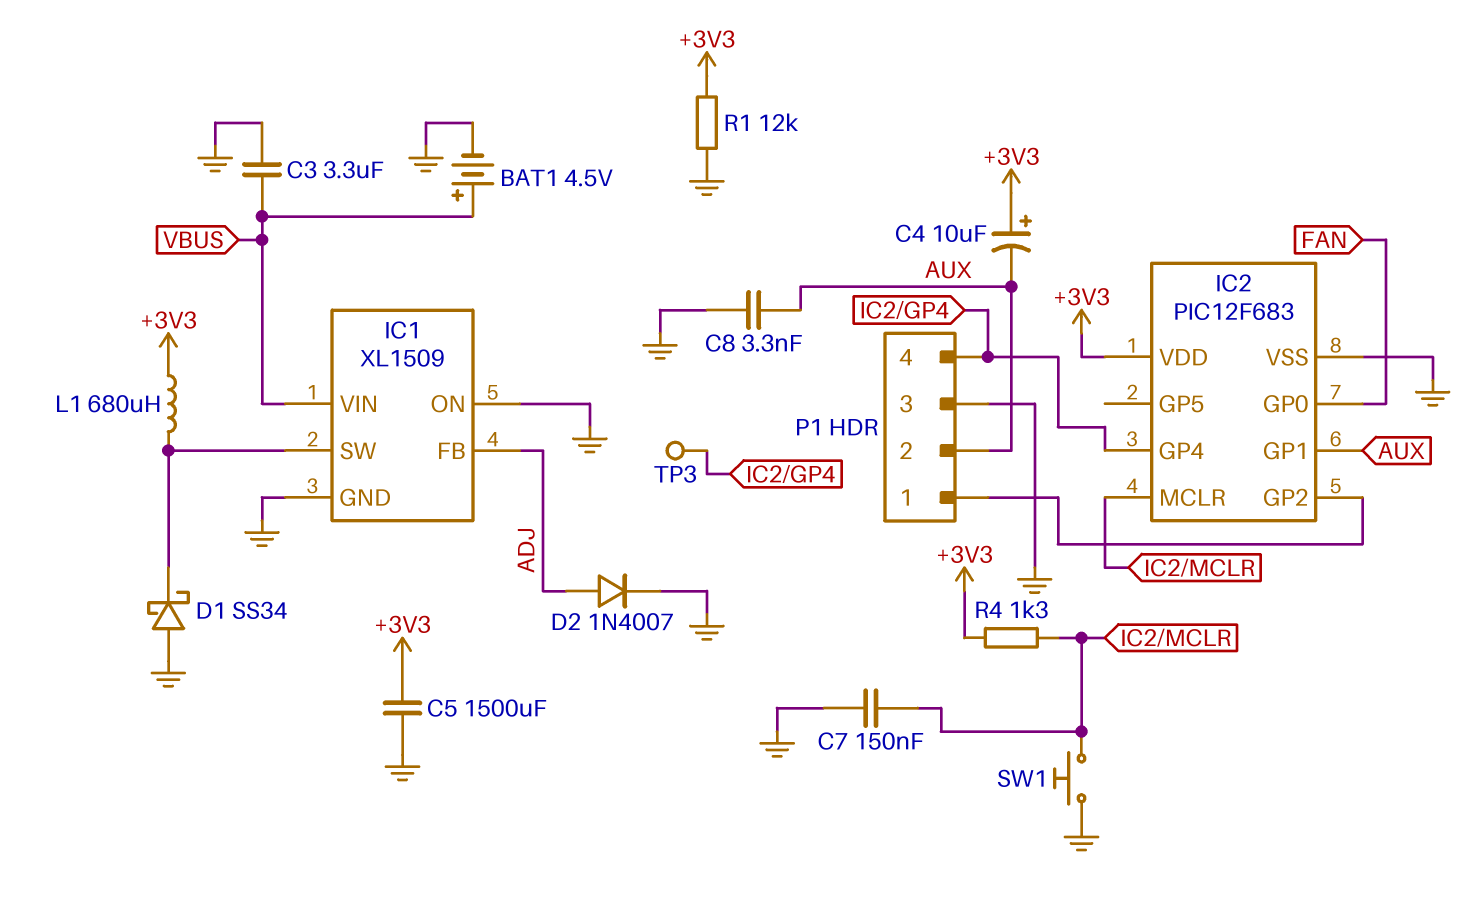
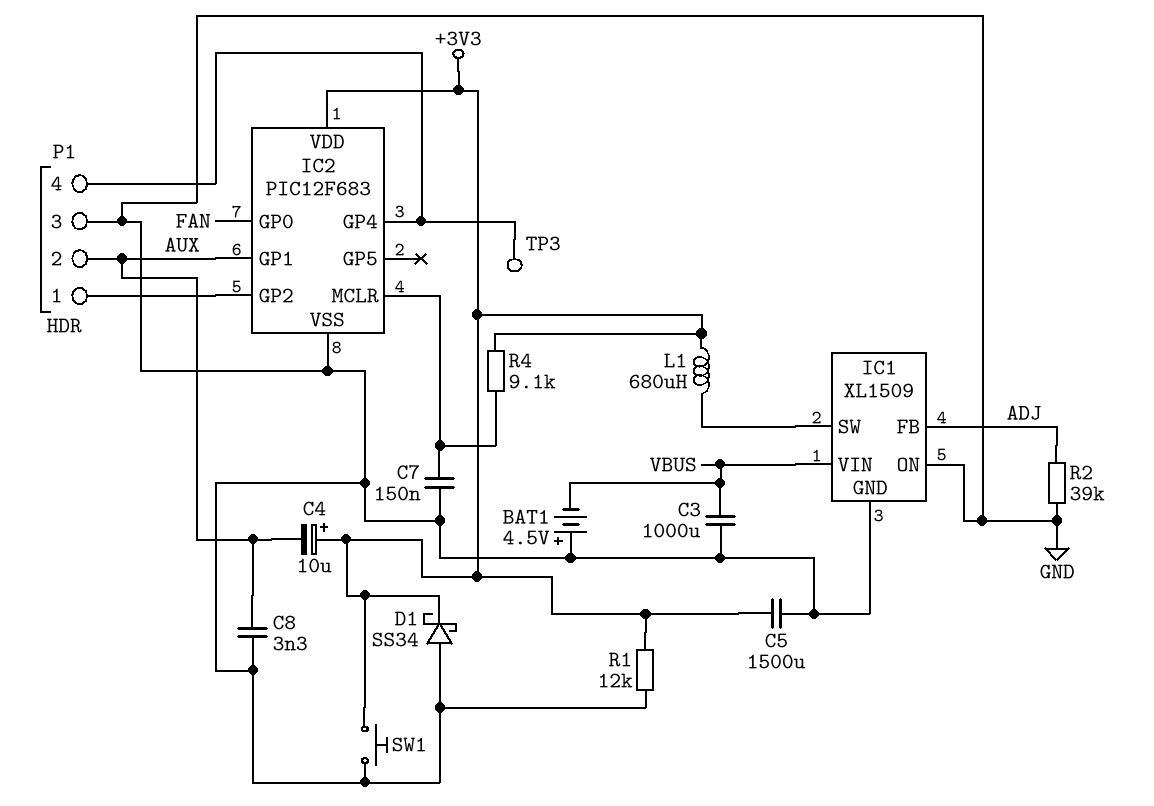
BAT1: 4.5V (plus VBUS, minus GND) -> 4.5V (plus GND, minus VBUS)
C3: 3.3uF (GND, VBUS) -> 1000uF (GND, VBUS)
D1: schottky SS34 (A GND, K IC1/SW) -> schottky SS34 (A GND, K +3V3)
D2: diode 1N4007 (A ADJ, K GND) -> none
R2: none -> 39k (ADJ, GND)
R4: 1.3k (+3V3, IC2/MCLR) -> 9.1k (+3V3, IC2/MCLR)
SW1: button (GND, IC2/MCLR) -> button (+3V3, GND)

